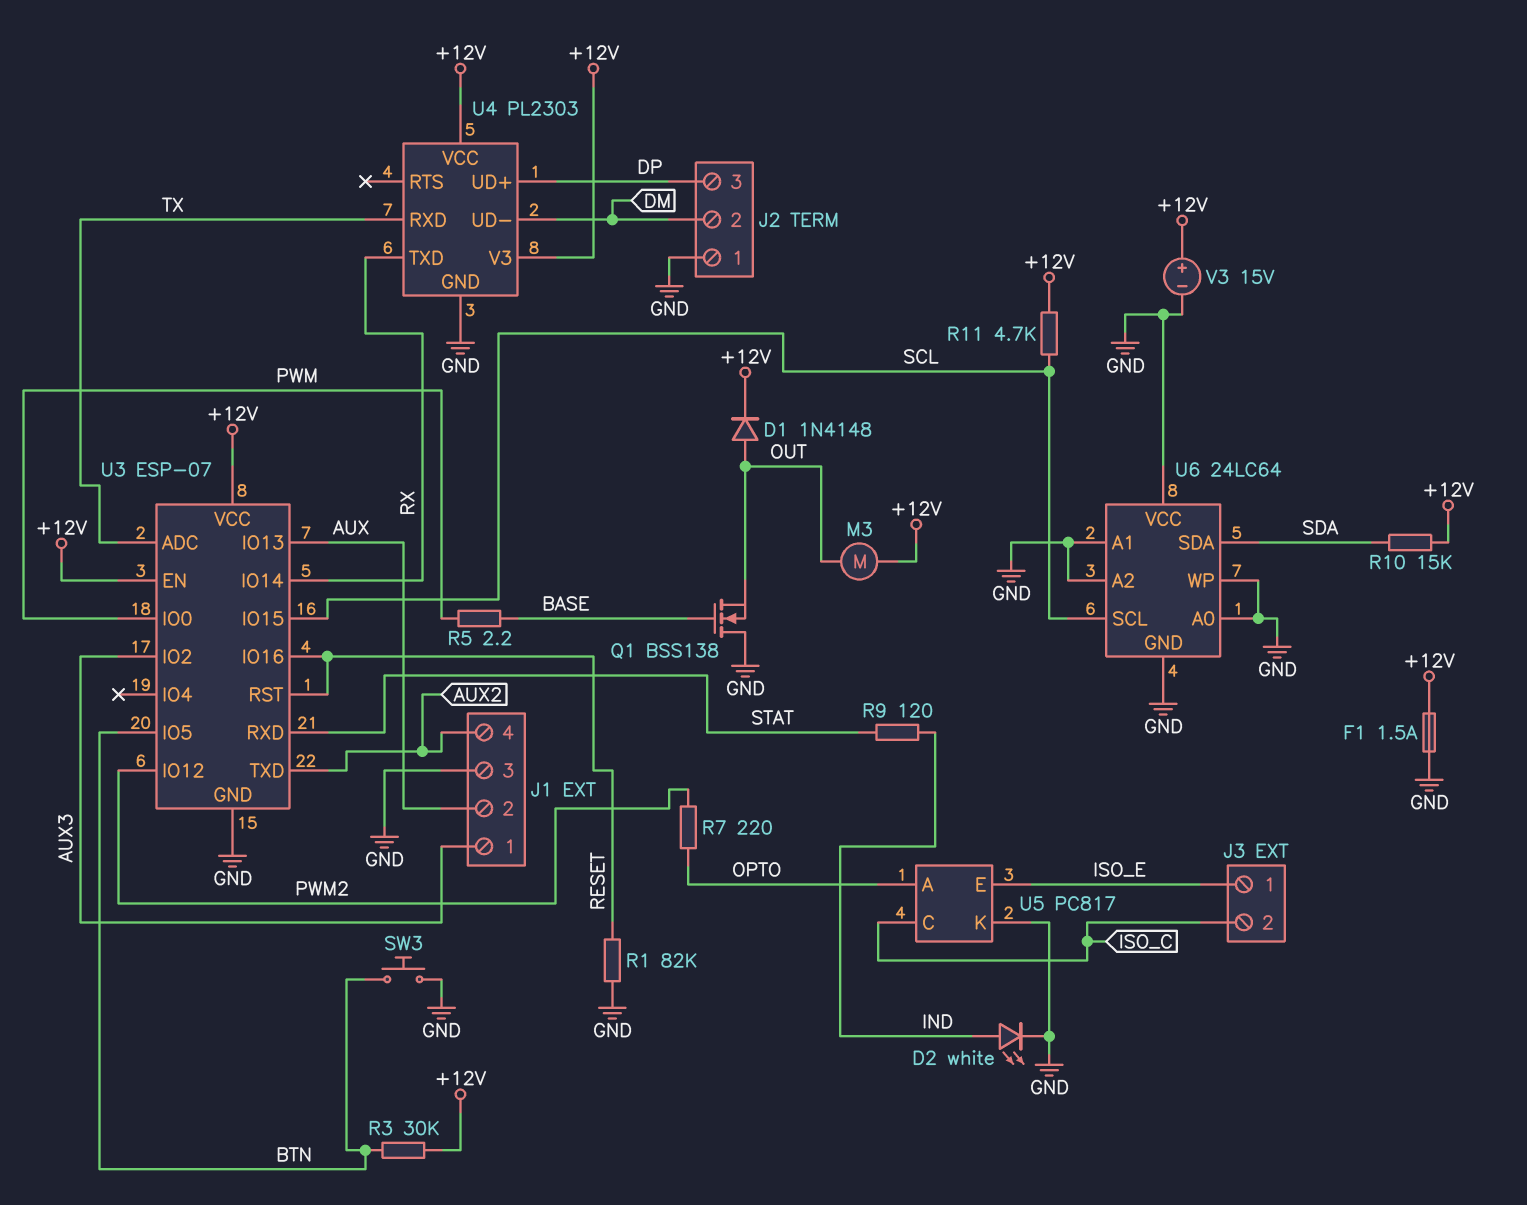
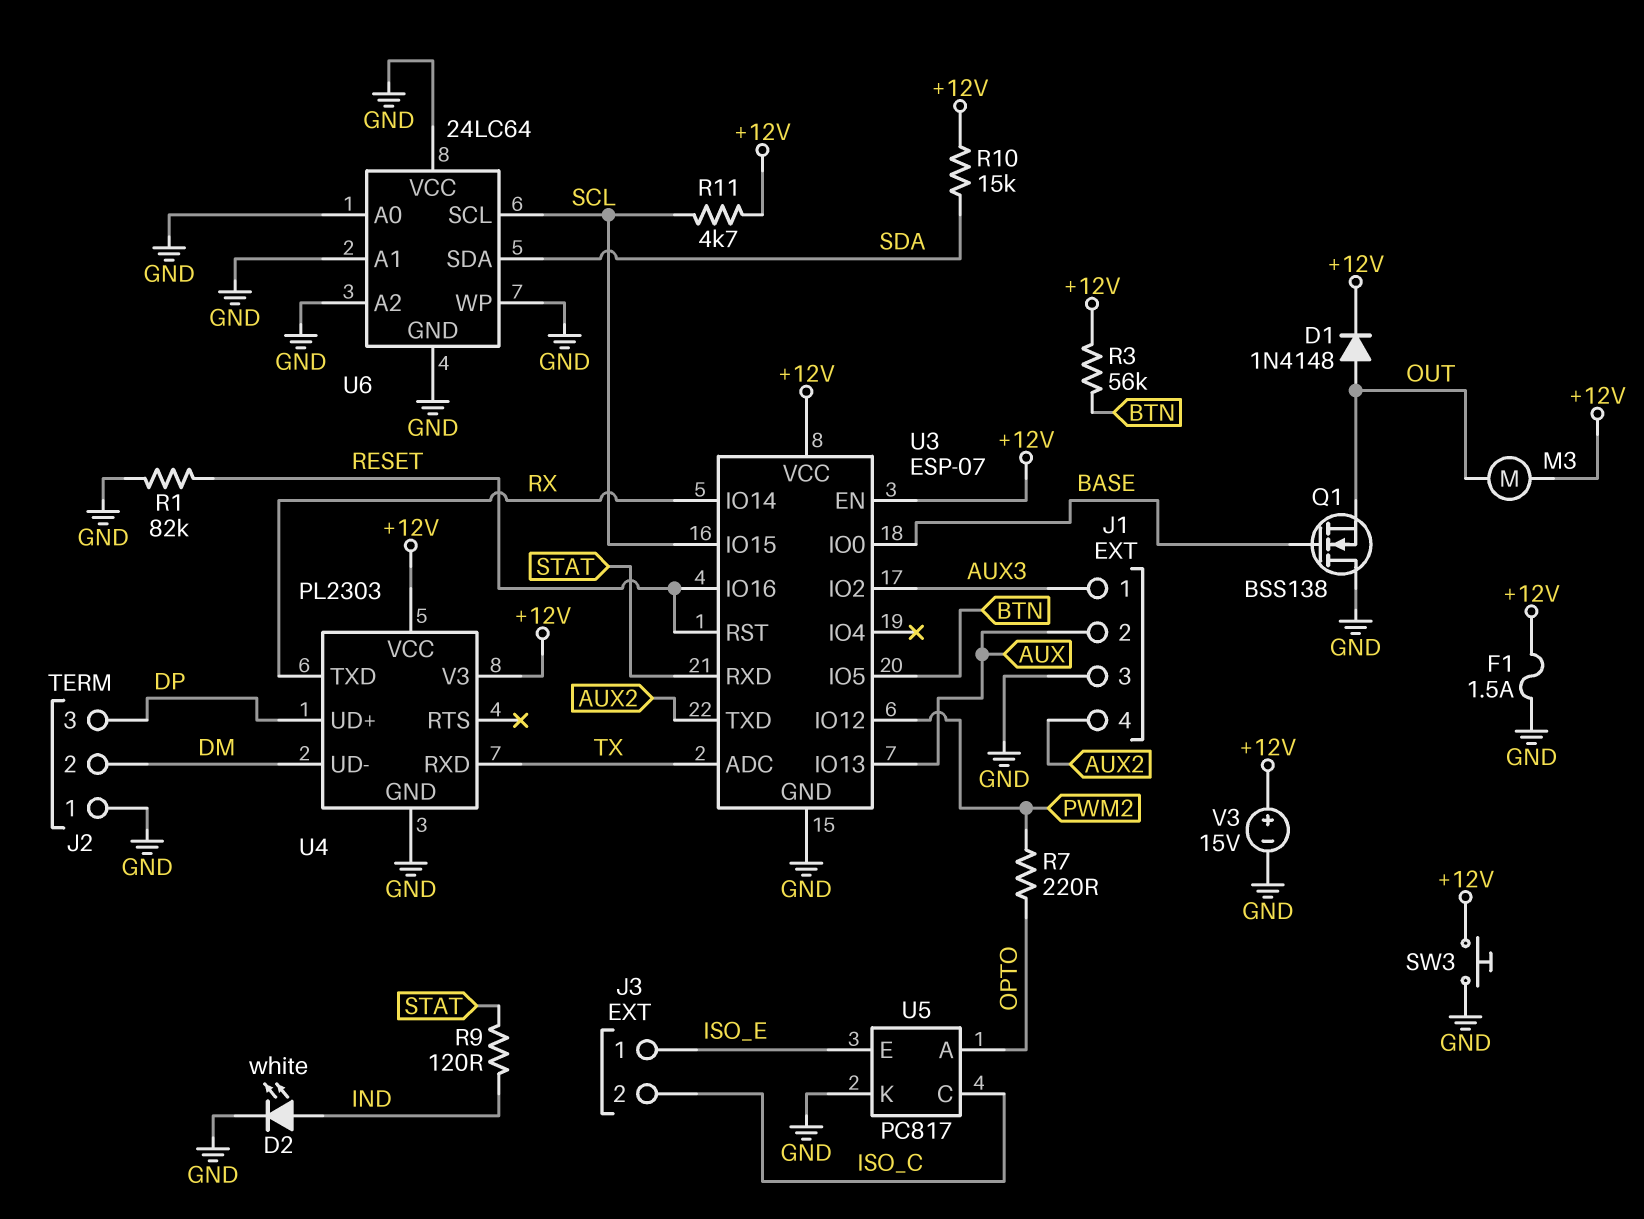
R3: 30k (+12V, BTN) -> 56k (+12V, BTN)
R5: 2.2 (BASE, PWM) -> none
SW3: button (BTN, GND) -> button (+12V, GND)
U3 pin IO0: PWM -> BASE

